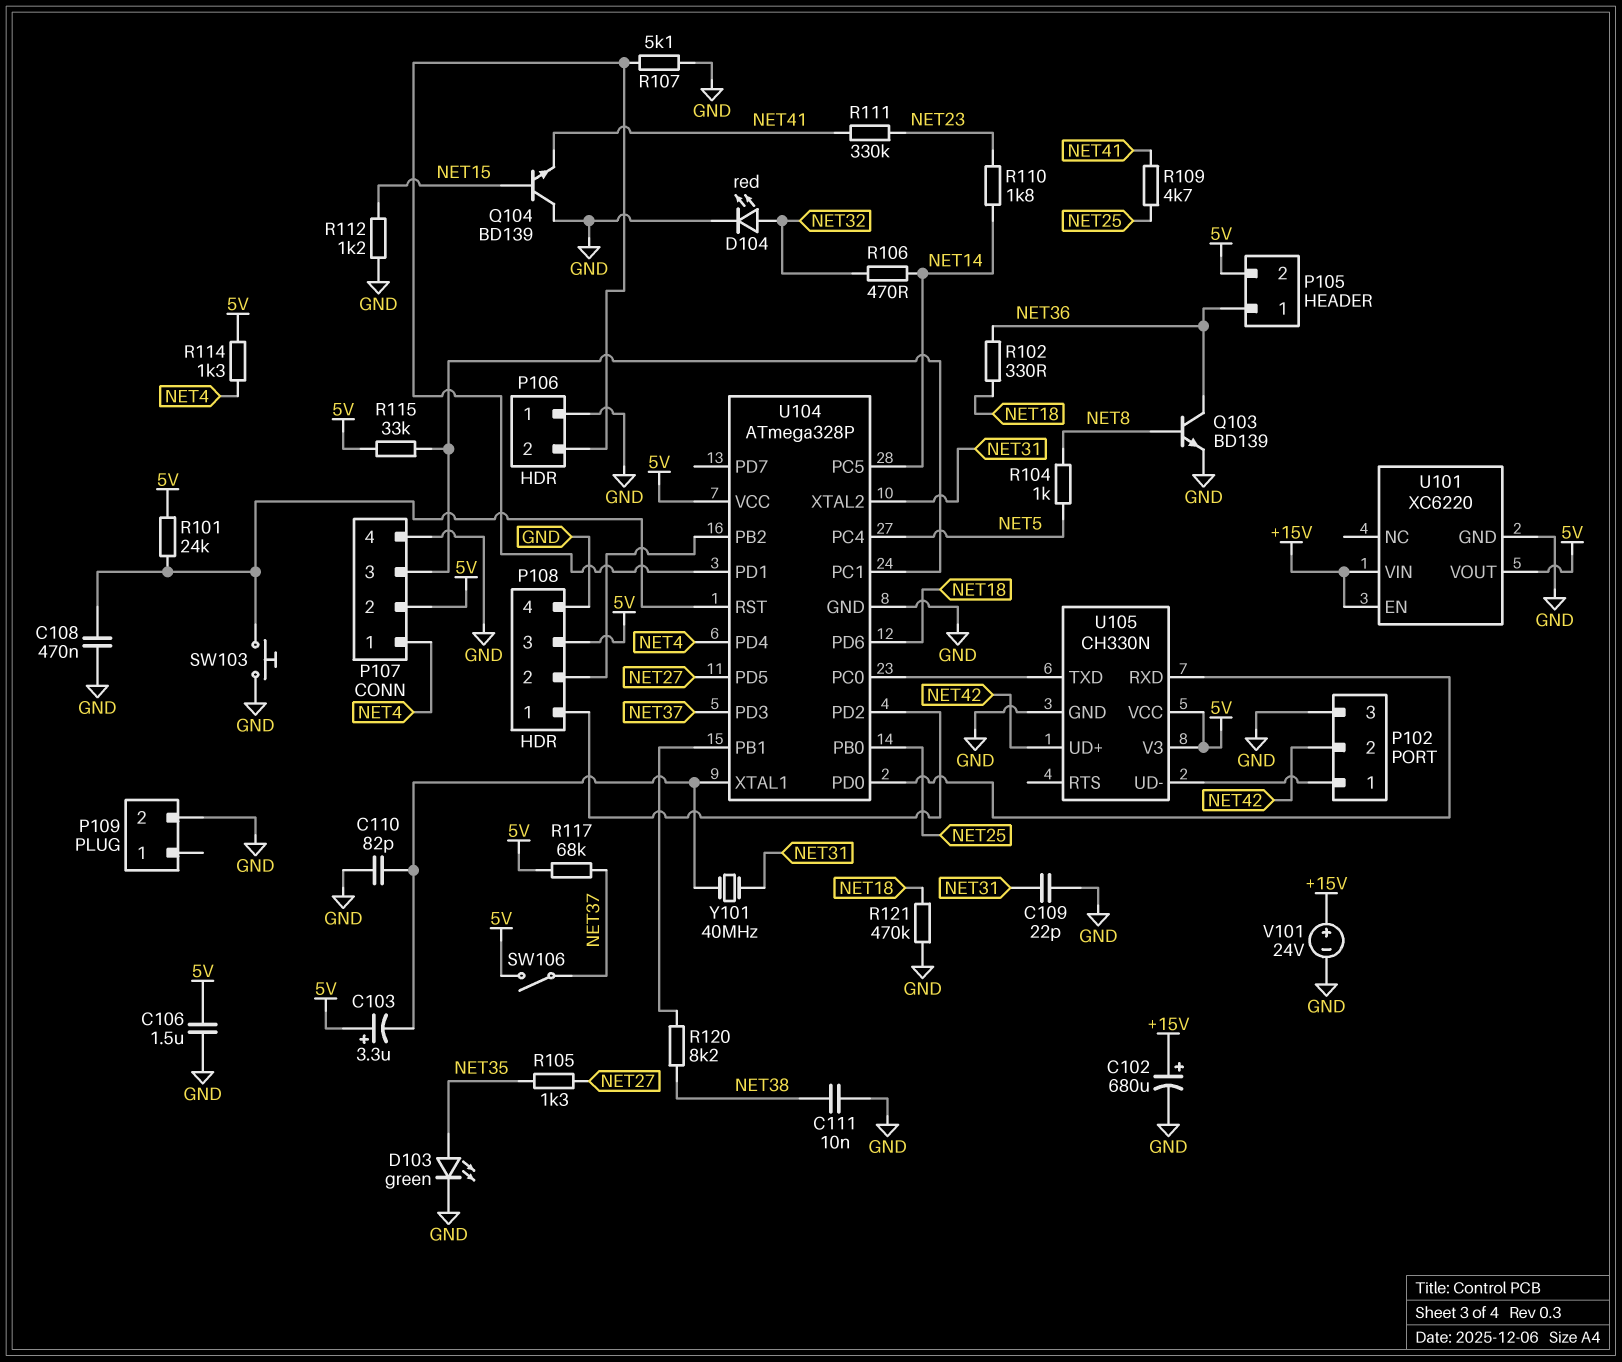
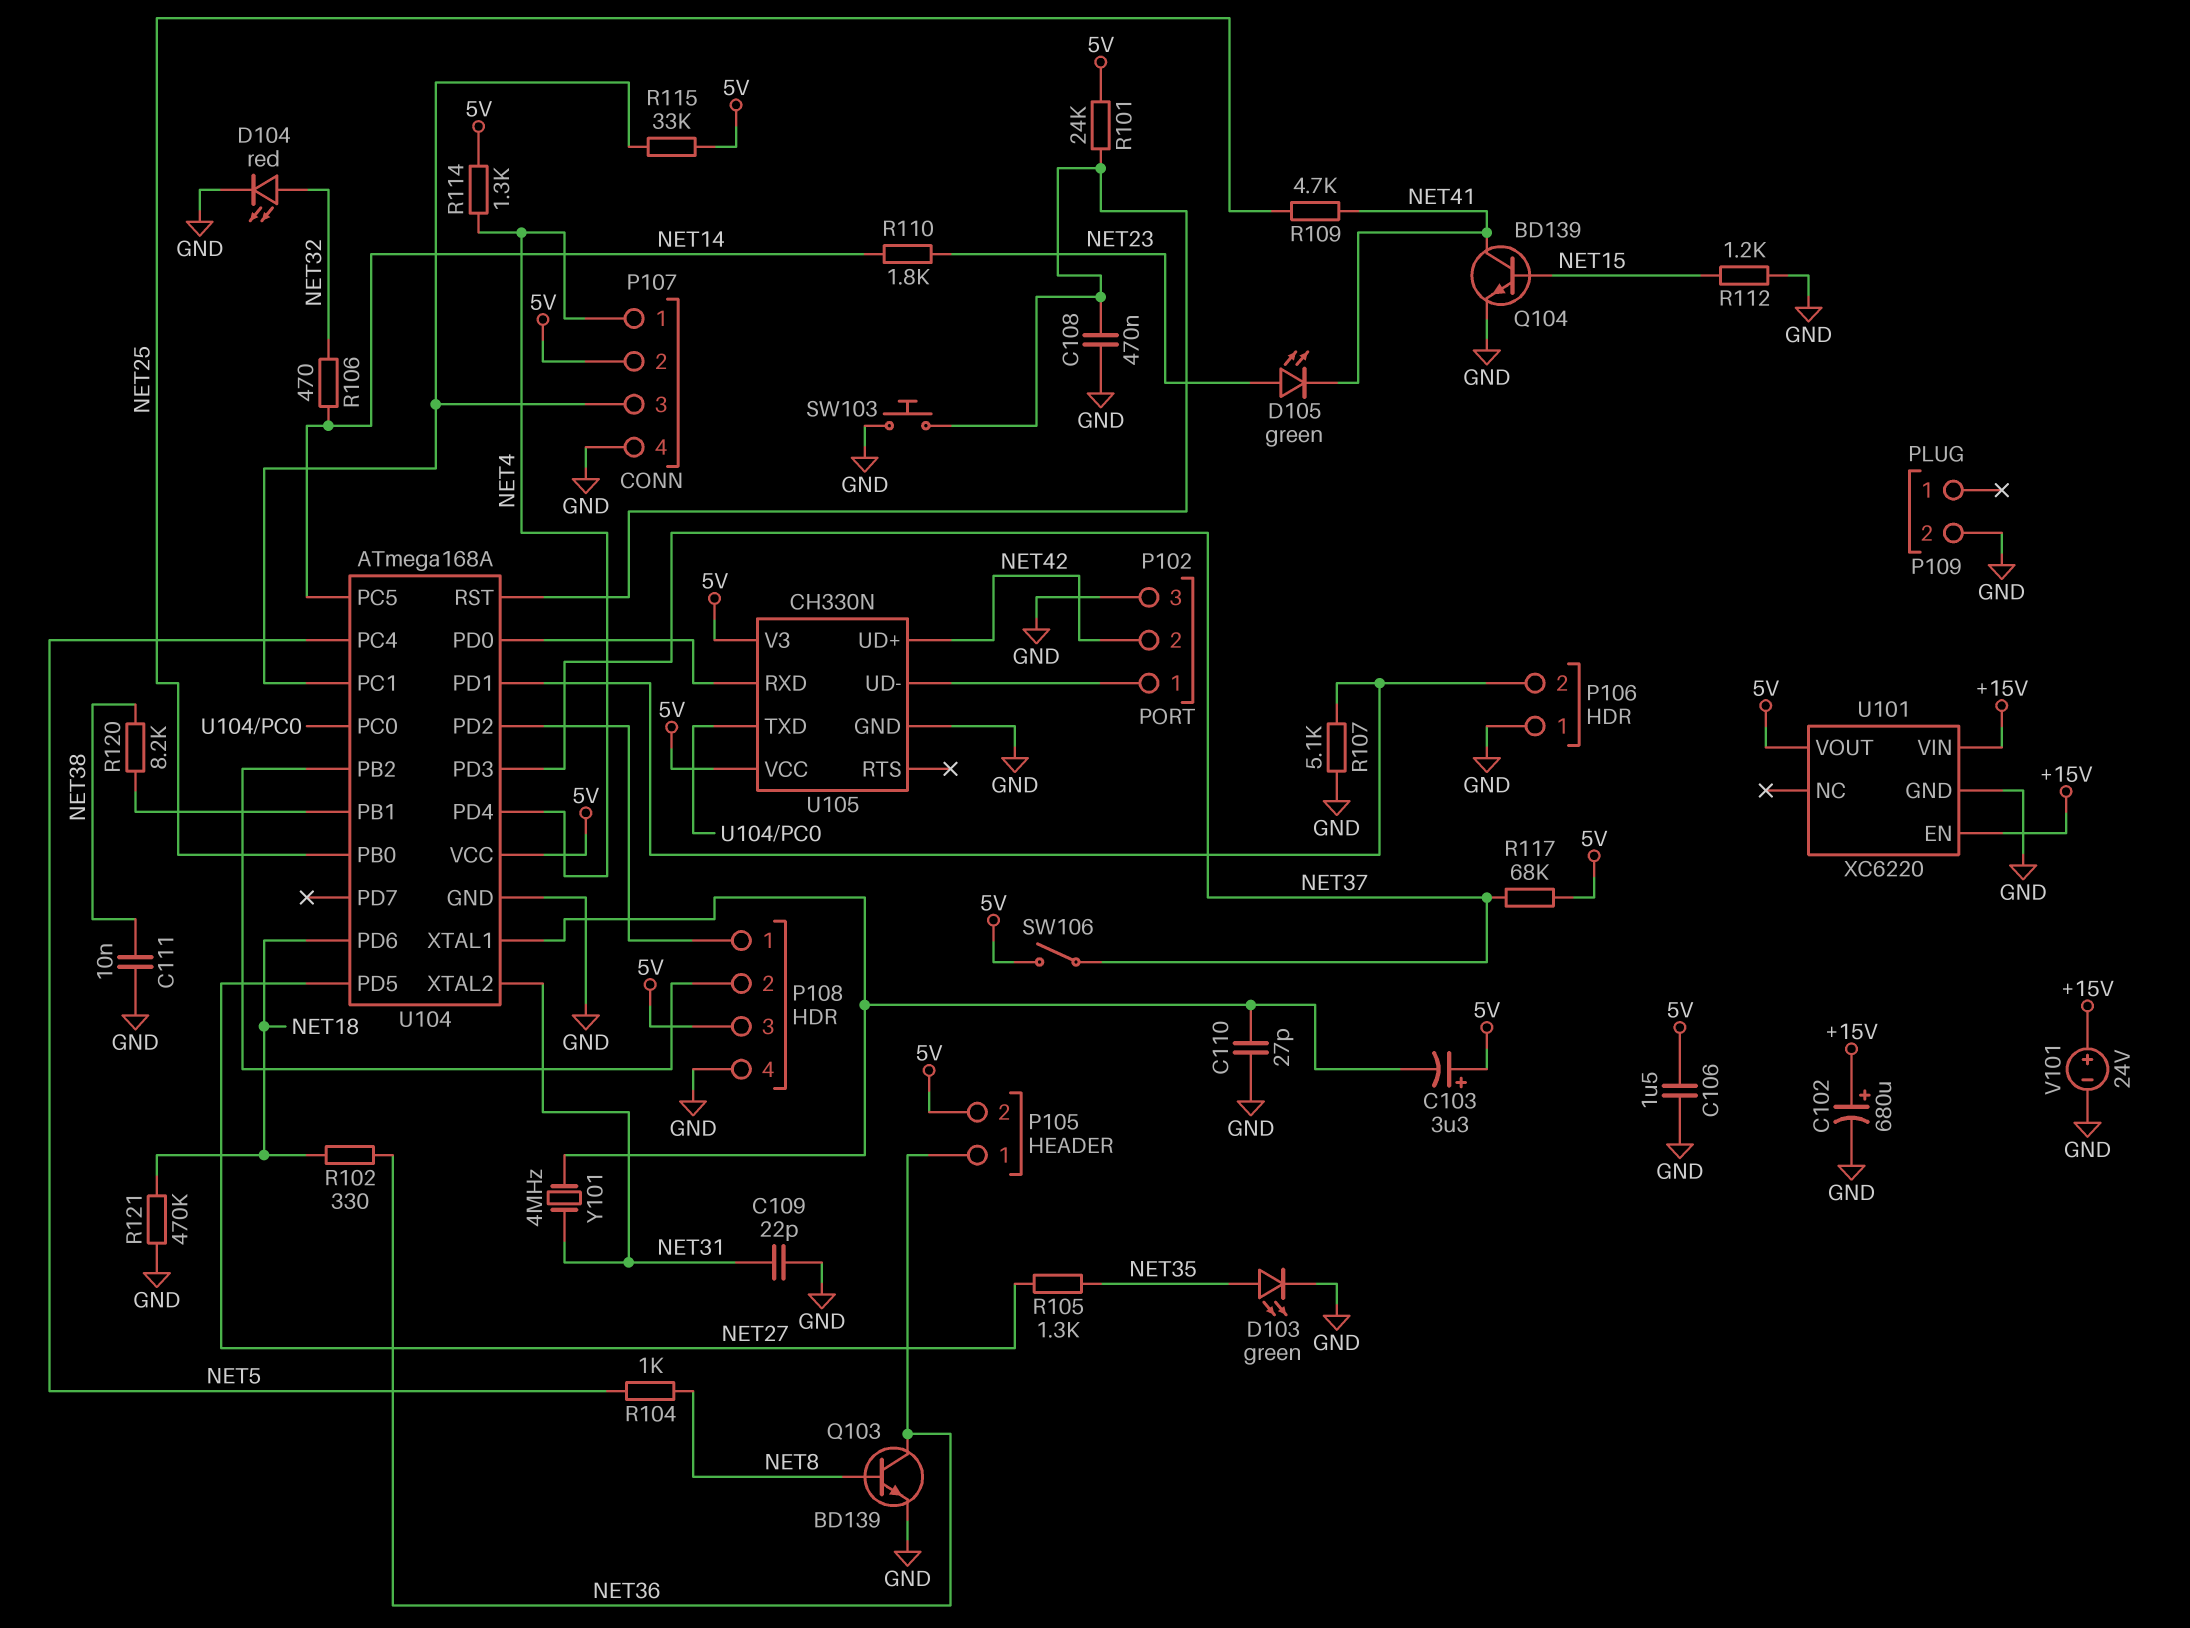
C110: 82pF (GND, U104/XTAL1) -> 27pF (GND, U104/XTAL1)
D105: none -> LED green (A NET23, K NET41)
Q104: NPN BD139 (B NET15, C GND, E NET41) -> NPN BD139 (B NET15, C NET41, E GND)
R111: 330k (NET23, NET41) -> none
U104: ATmega328P -> ATmega168A
Y101: 40MHz (NET31, U104/XTAL1) -> 4MHz (NET31, U104/XTAL1)

